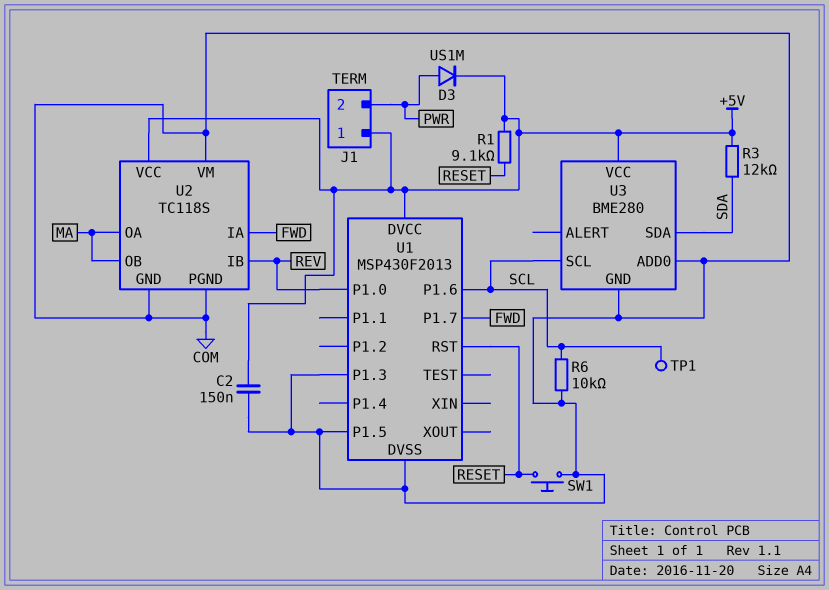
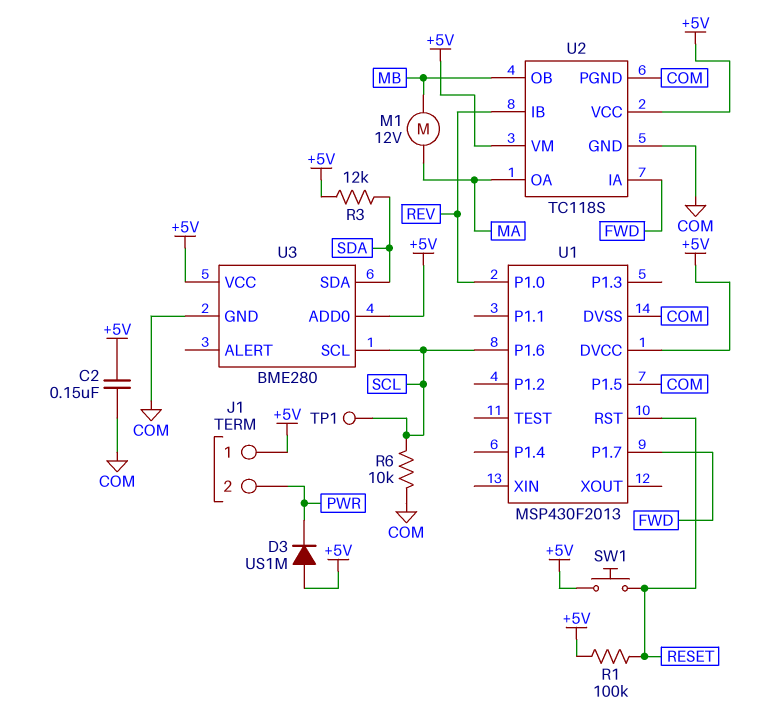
D3: diode US1M (A PWR, K +5V) -> diode US1M (A +5V, K PWR)
M1: none -> motor 12V (MA, MB)
R1: 9.1k (+5V, RESET) -> 100k (+5V, RESET)
SW1: button (COM, RESET) -> button (+5V, RESET)
U1 pin P1.3: COM -> none
U2 pin OB: MA -> MB
U2 pin VM: COM -> +5V
U3 pin ADD0: COM -> +5V

